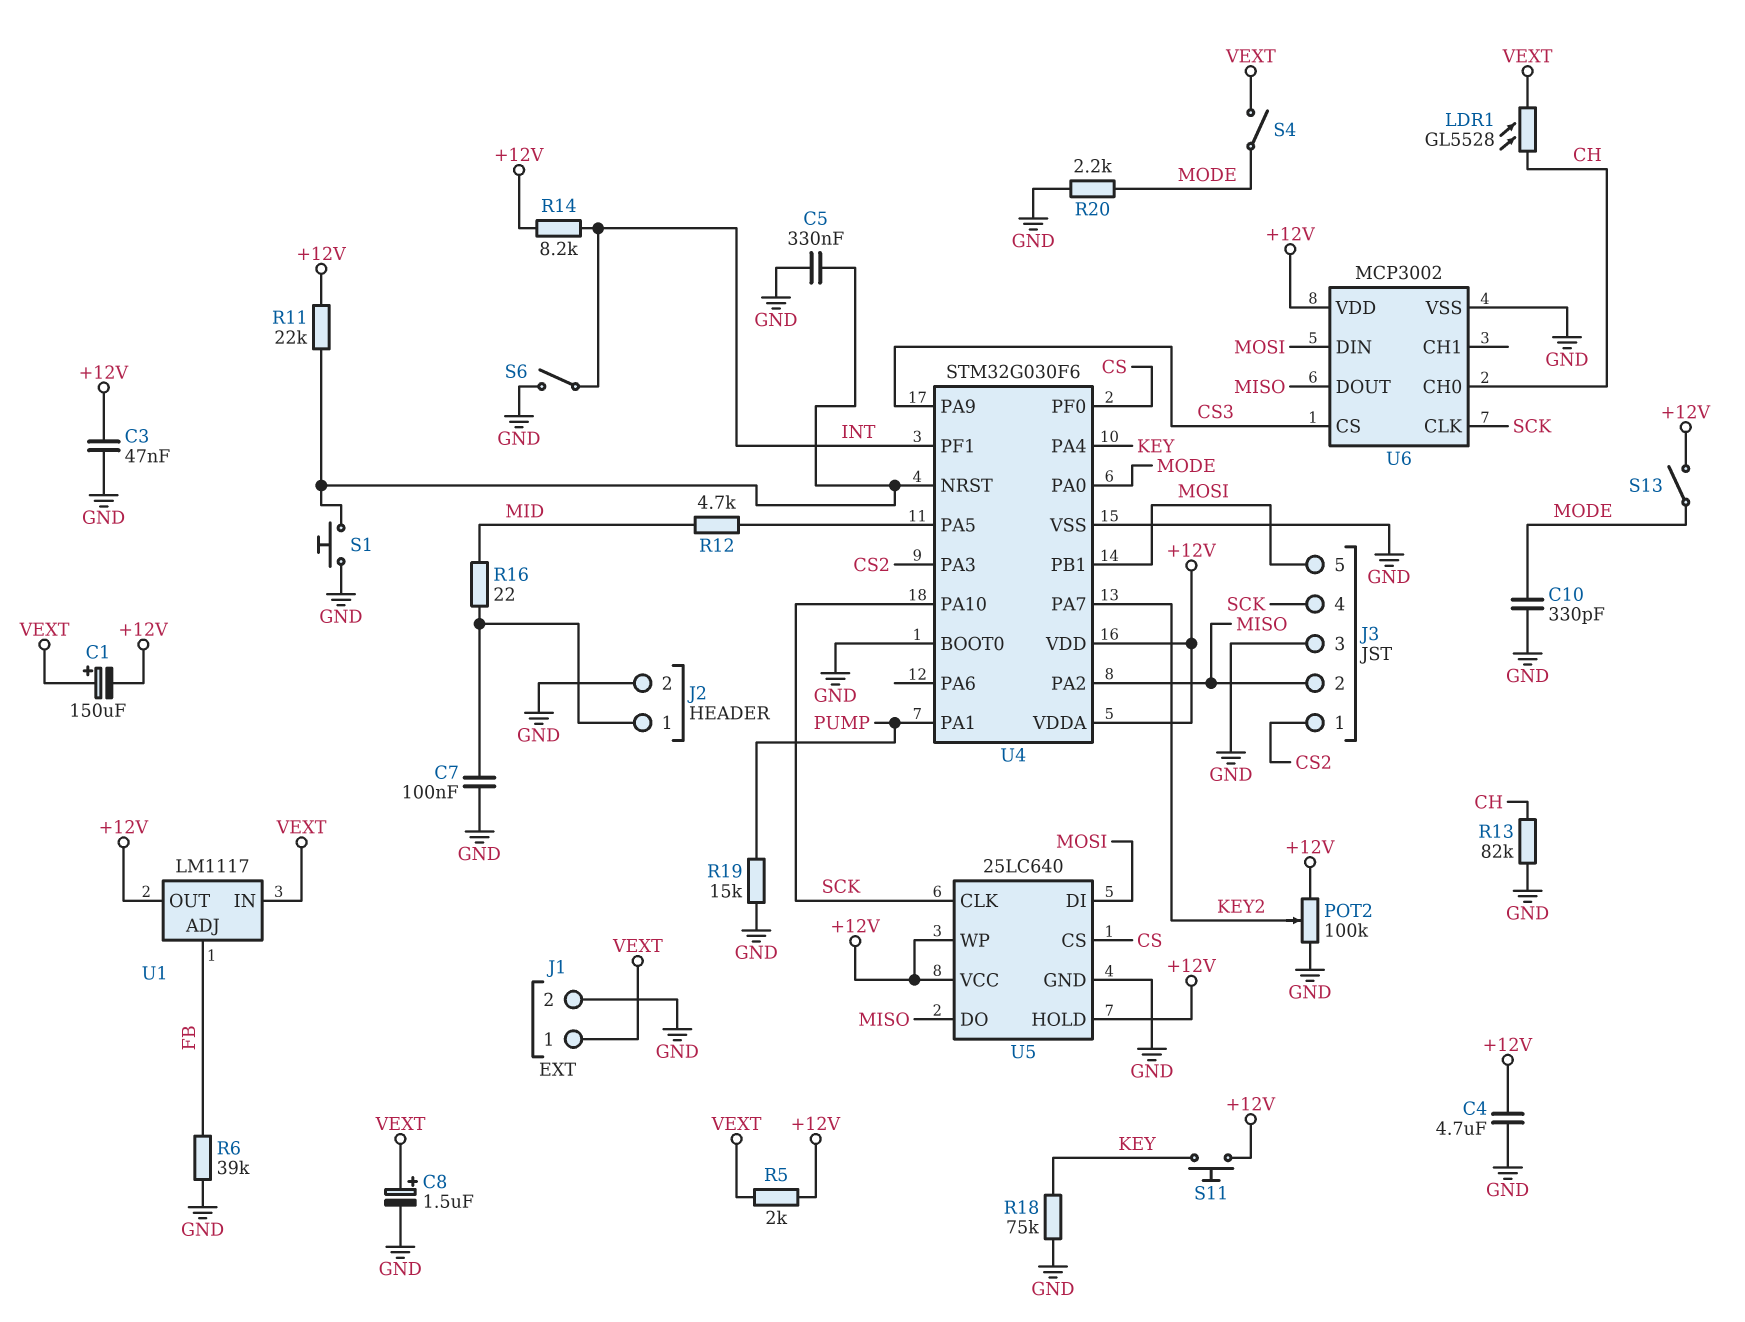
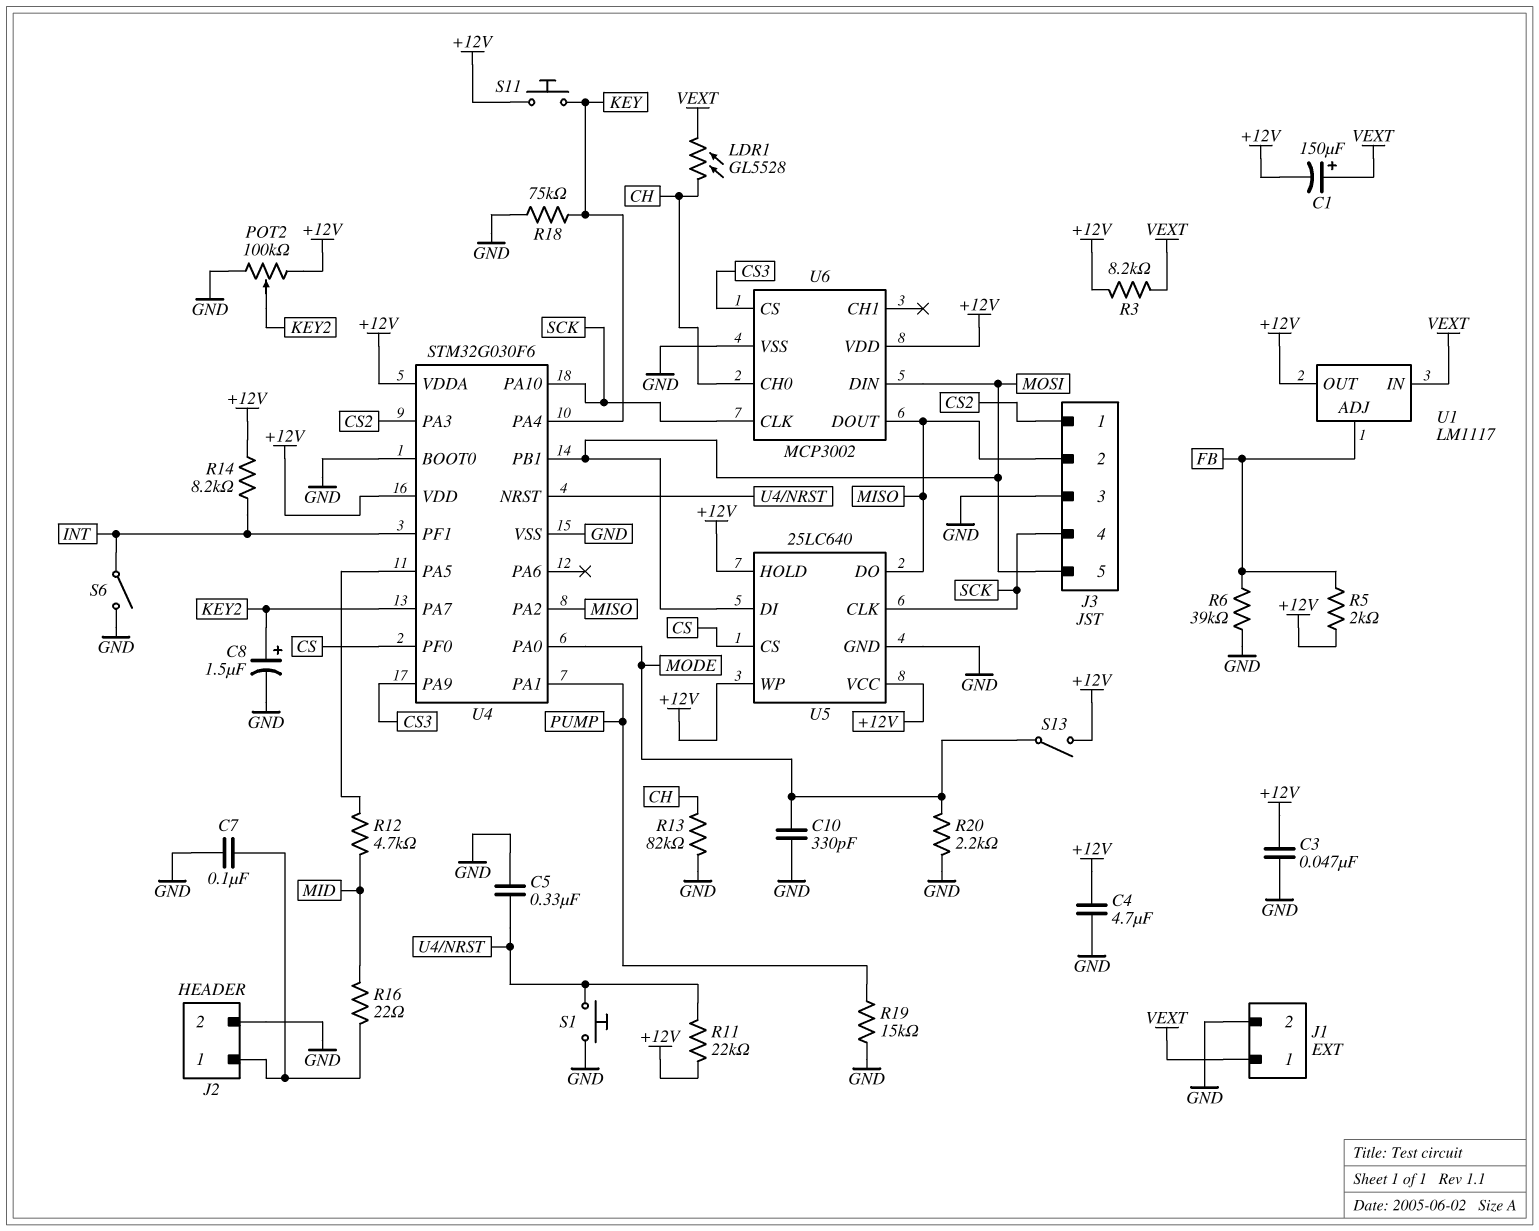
C8: 1.5uF (plus VEXT, minus GND) -> 1.5uF (plus KEY2, minus GND)
R3: none -> 8.2k (+12V, VEXT)
R5: 2k (+12V, VEXT) -> 2k (+12V, FB)
S4: switch (MODE, VEXT) -> none

